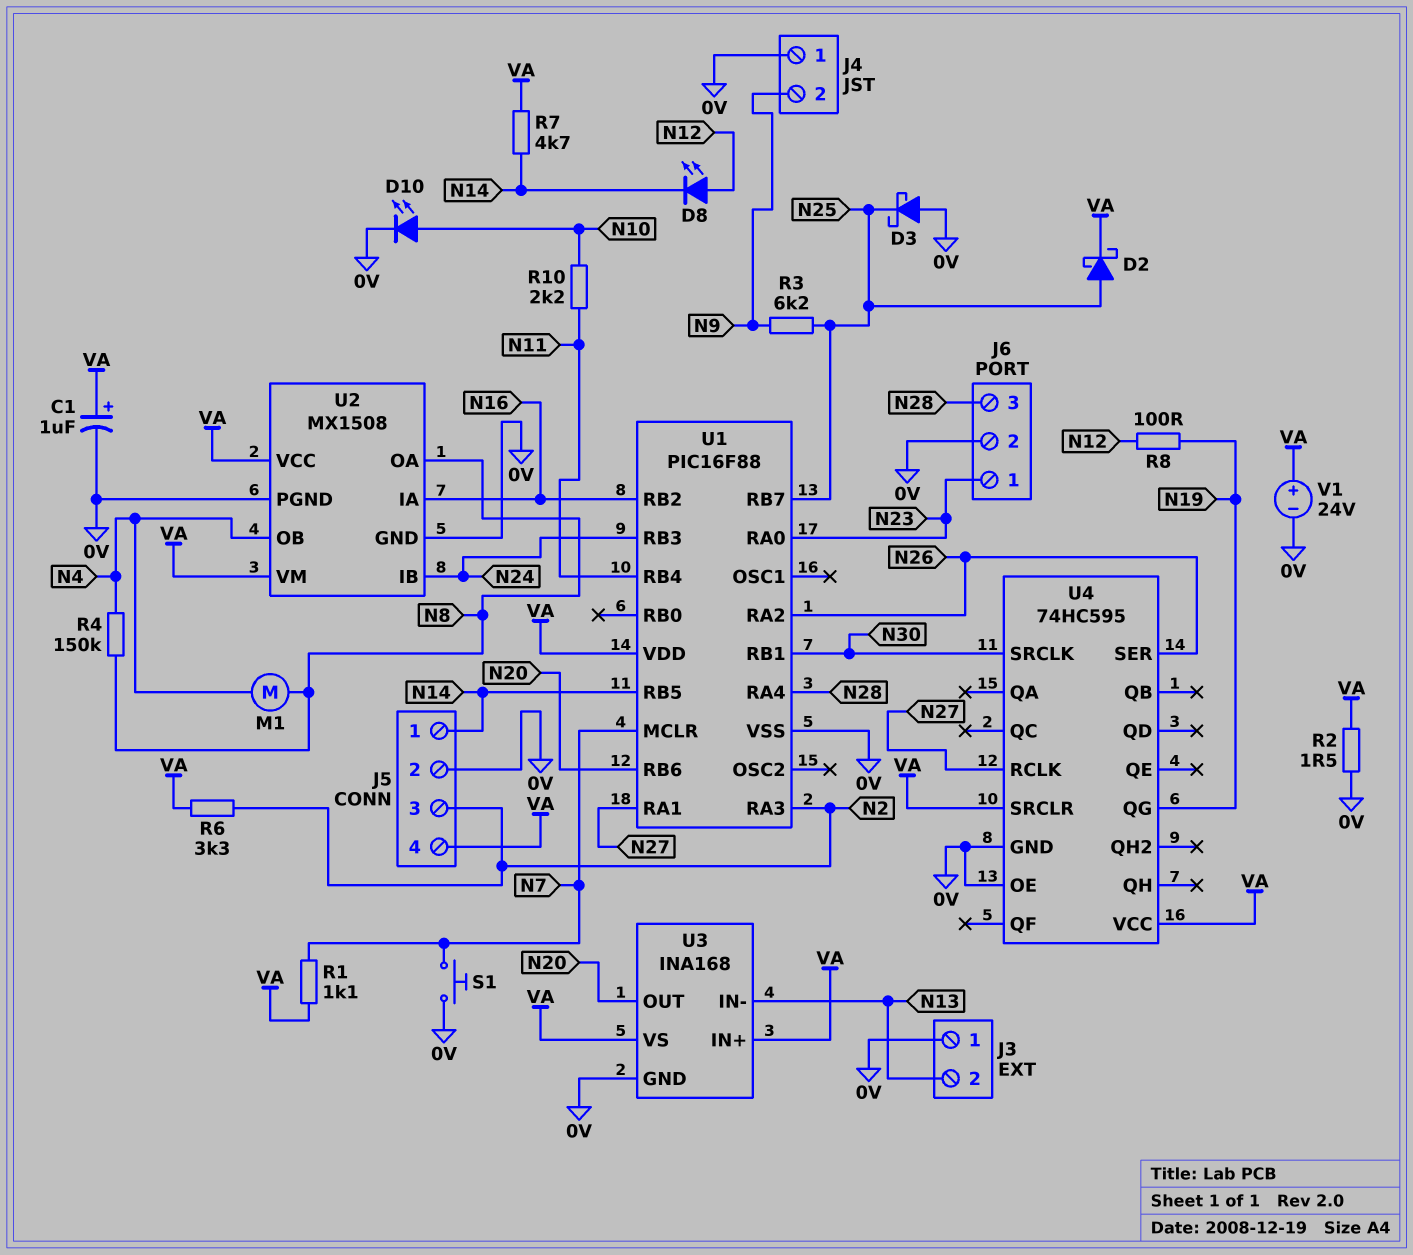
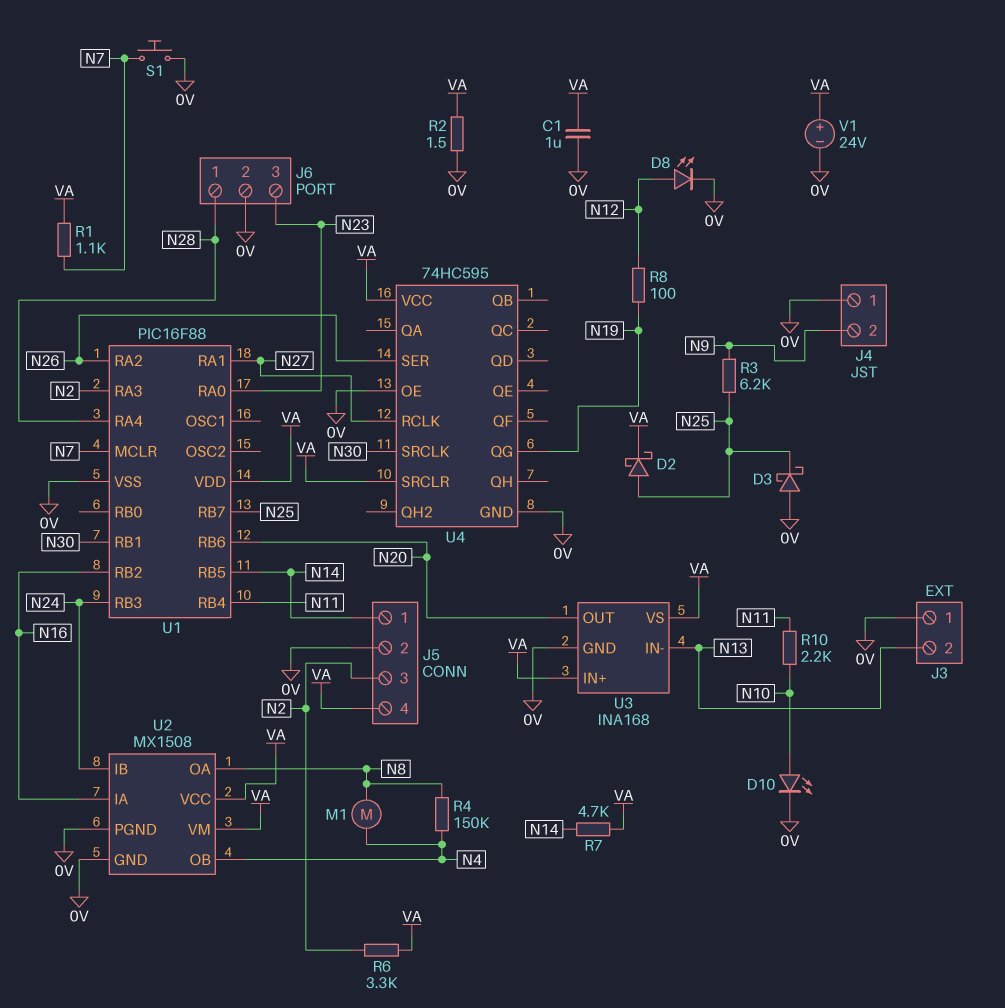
C1: 1uF (plus VA, minus 0V) -> 1uF (0V, VA)
D8: LED (A N12, K N14) -> LED (A N12, K 0V)
J6 pin 1: N23 -> N28
J6 pin 3: N28 -> N23

